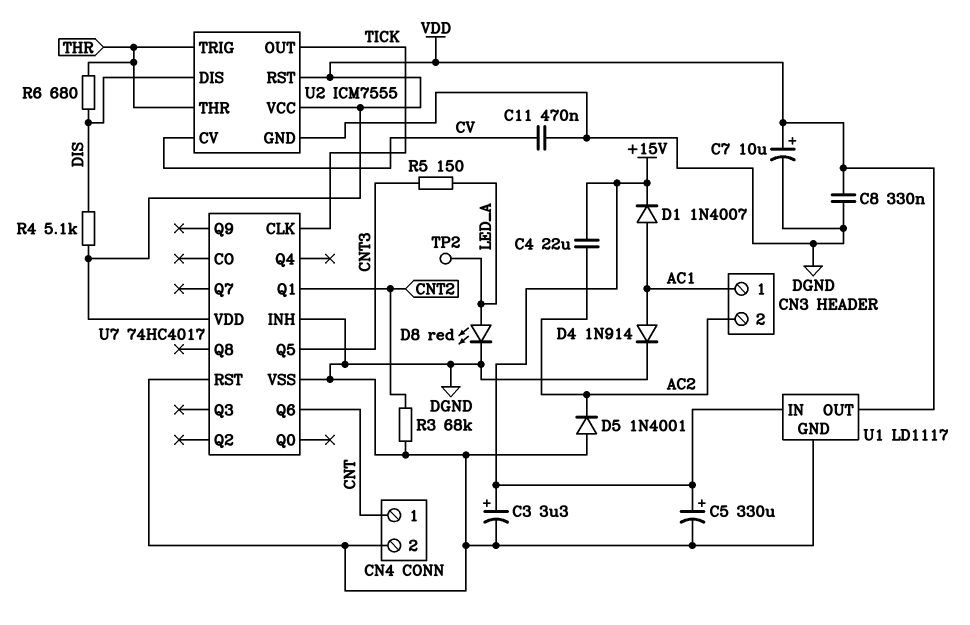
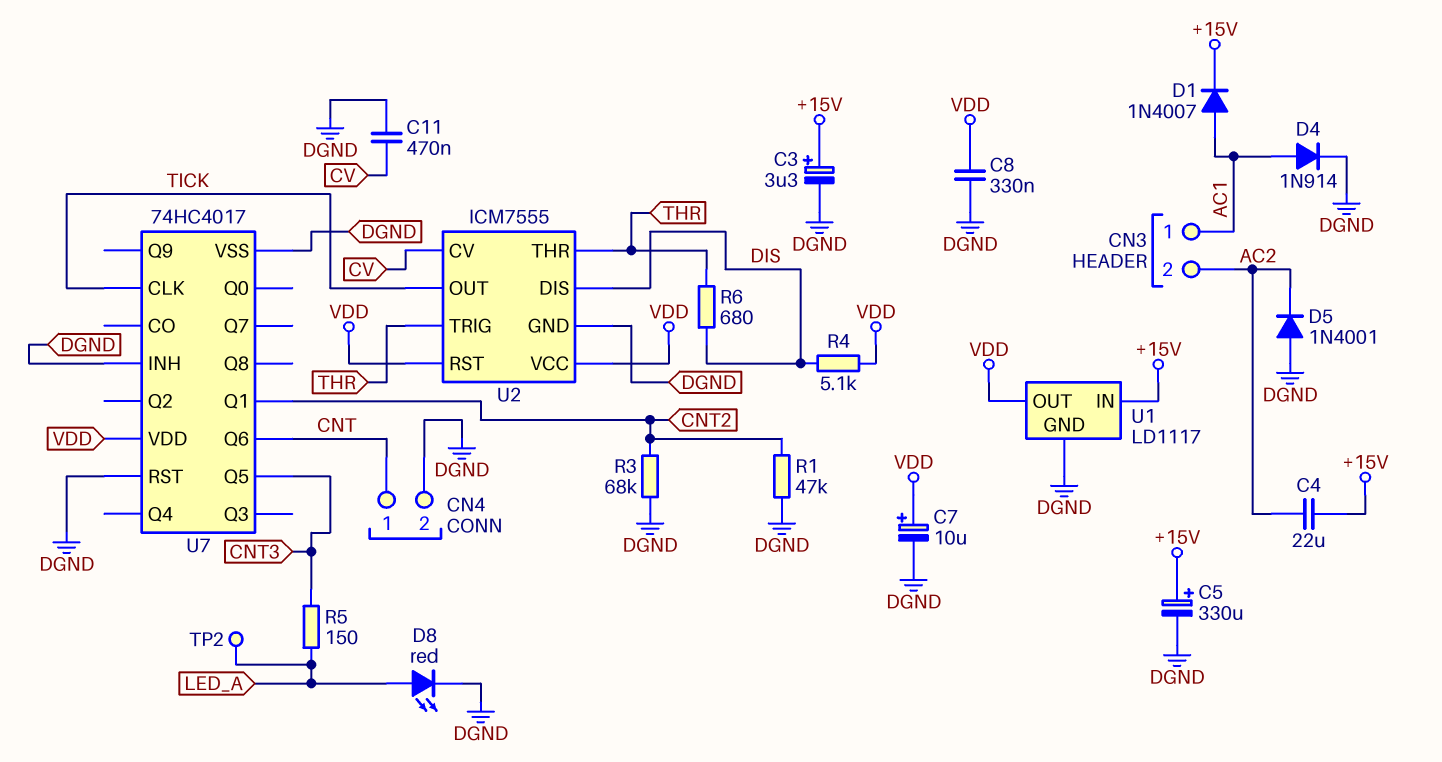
R1: none -> 47k (CNT2, DGND)

